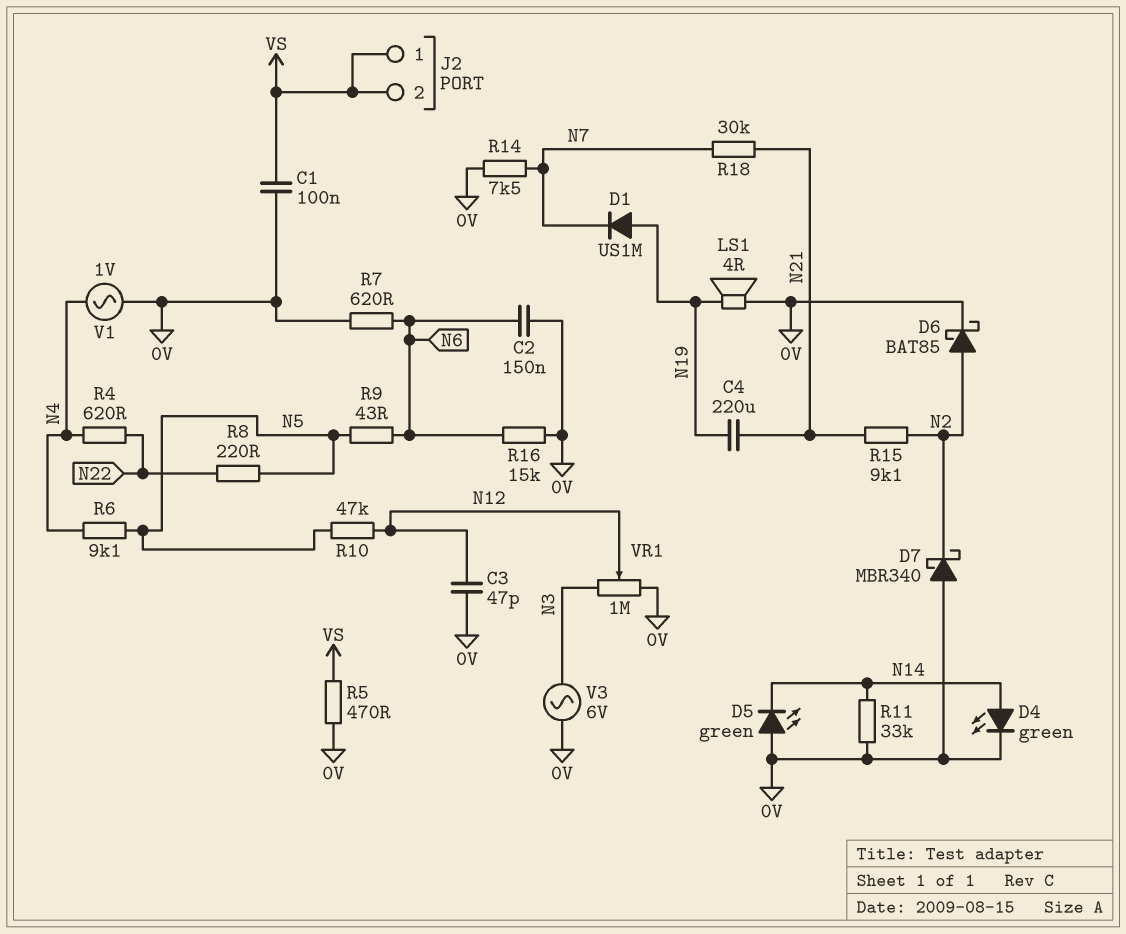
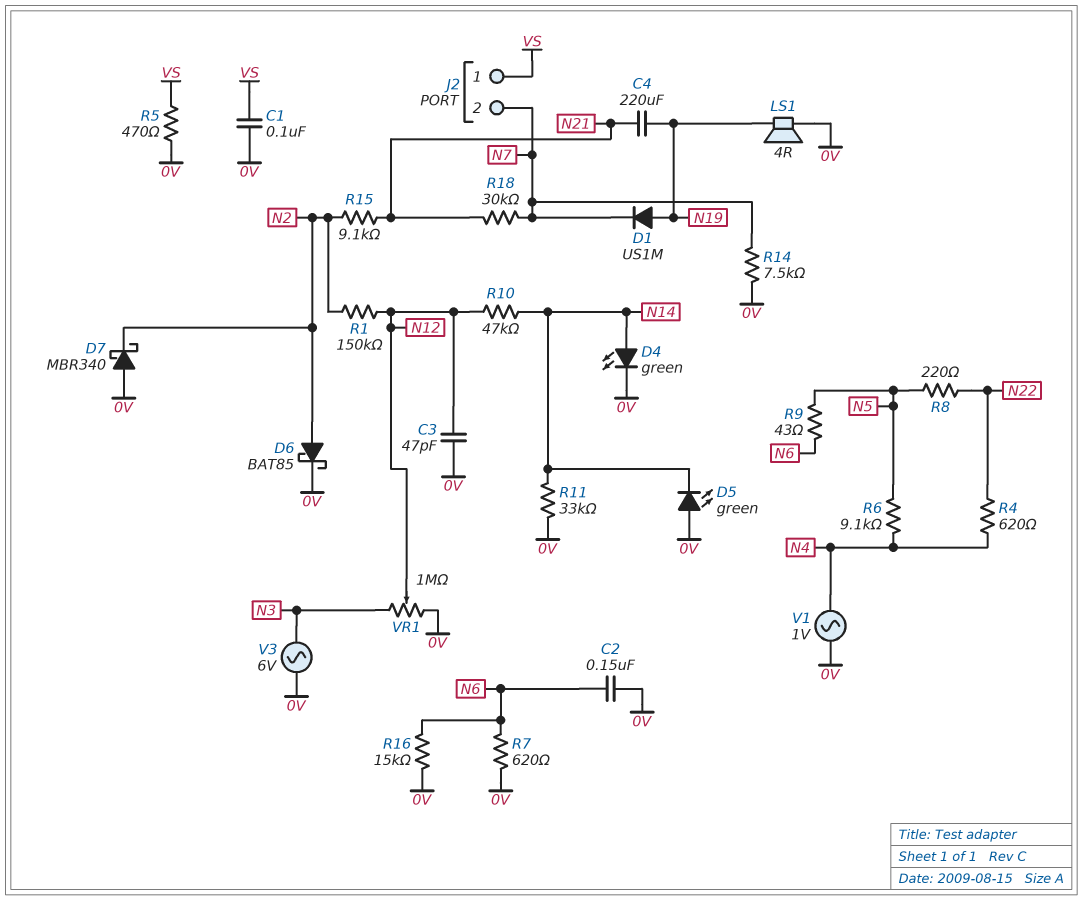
J2 pin 2: VS -> N7
R1: none -> 150k (N2, N12)
R10: 47k (N5, N12) -> 47k (N12, N14)

